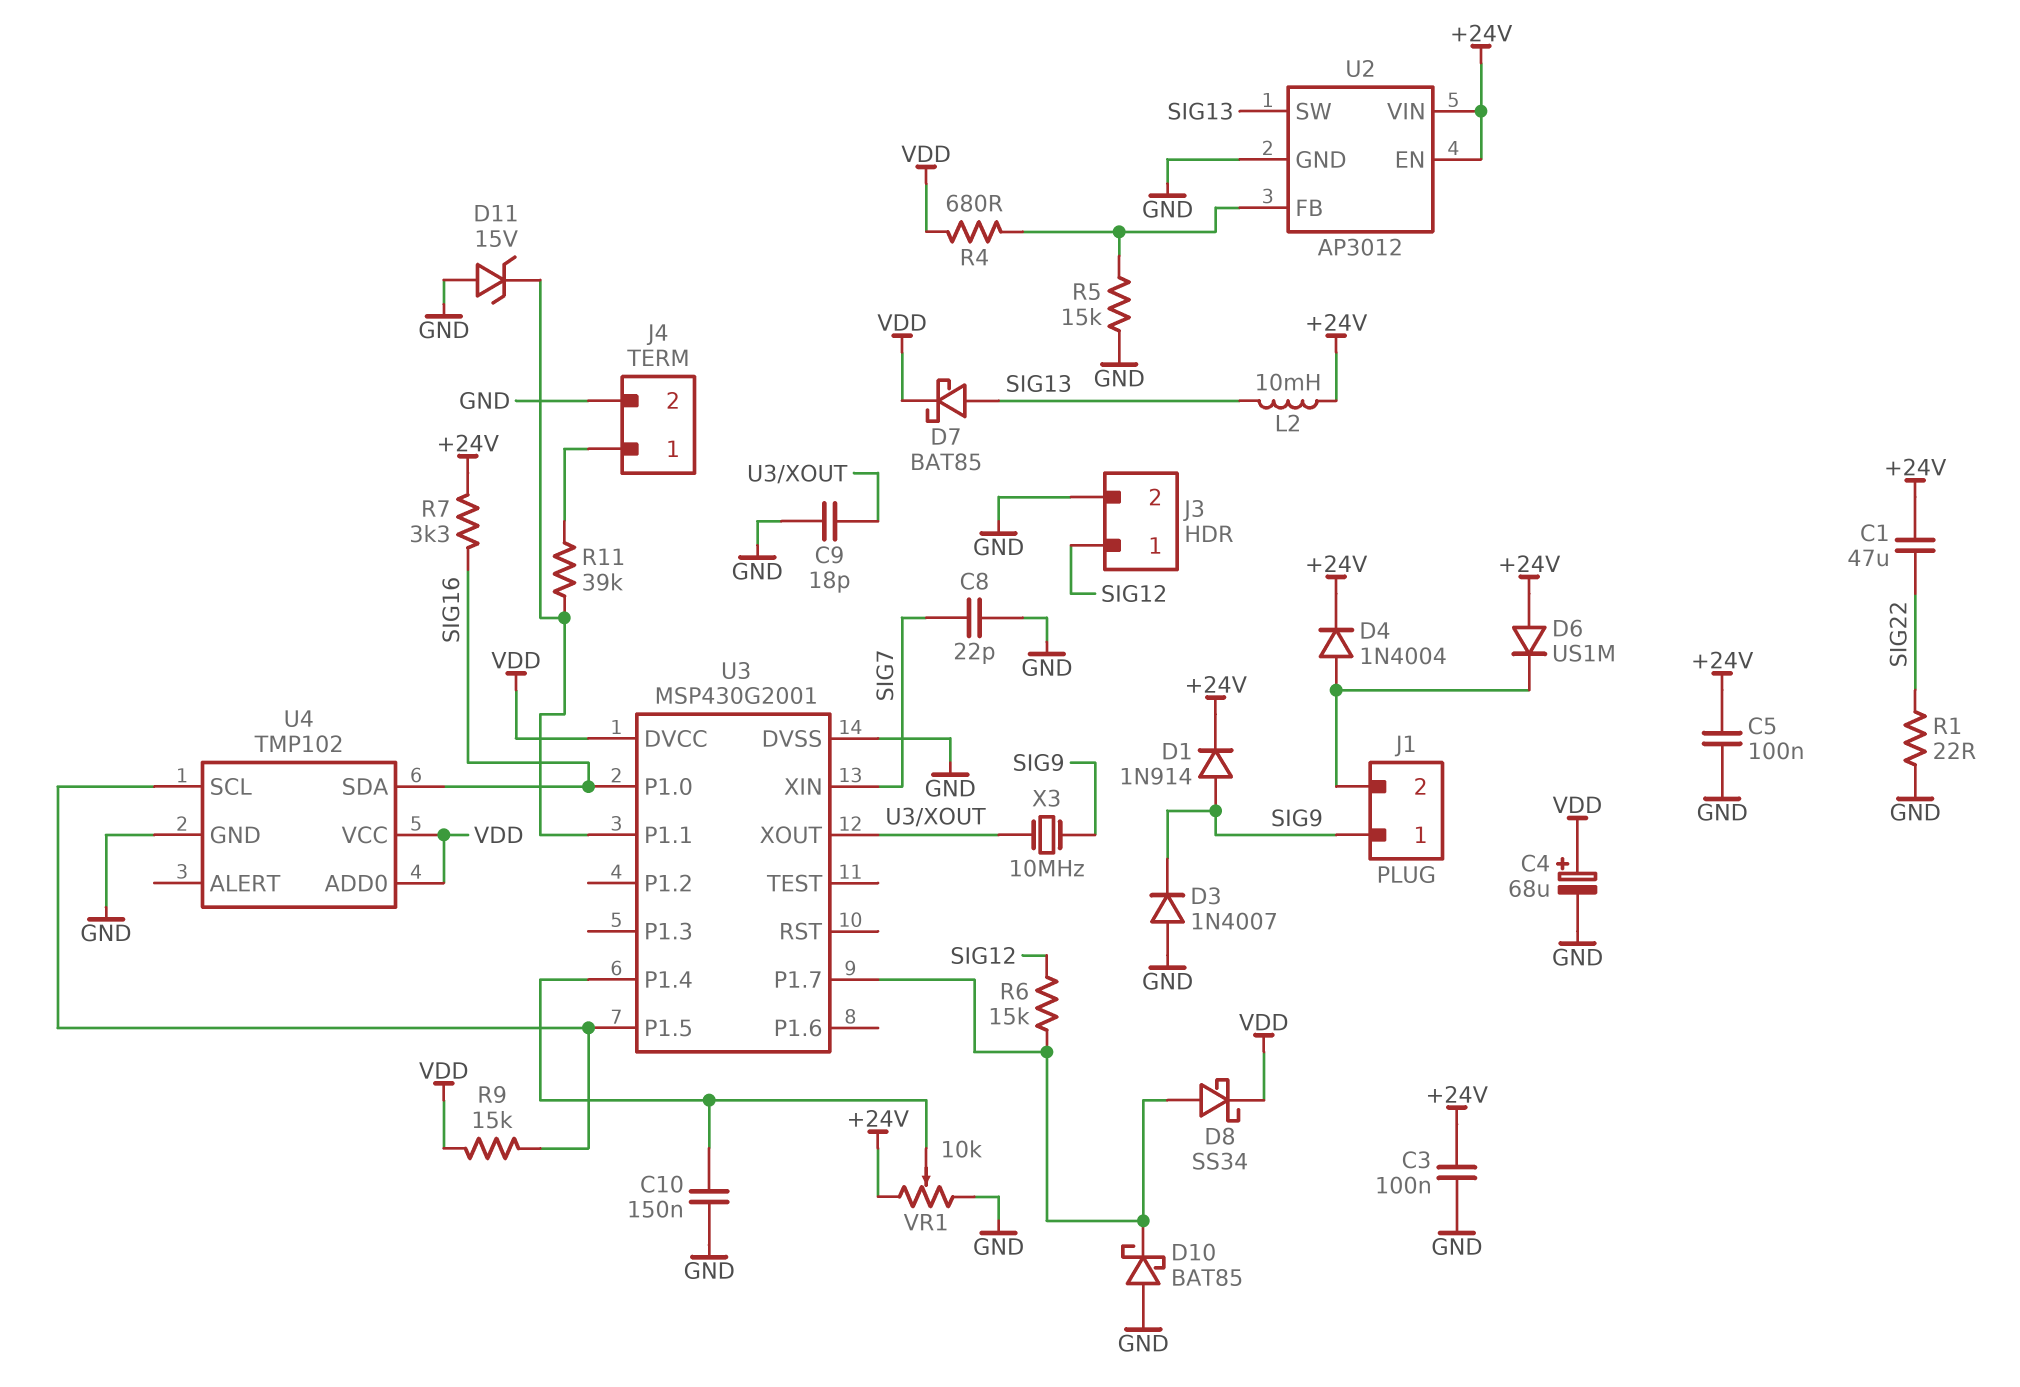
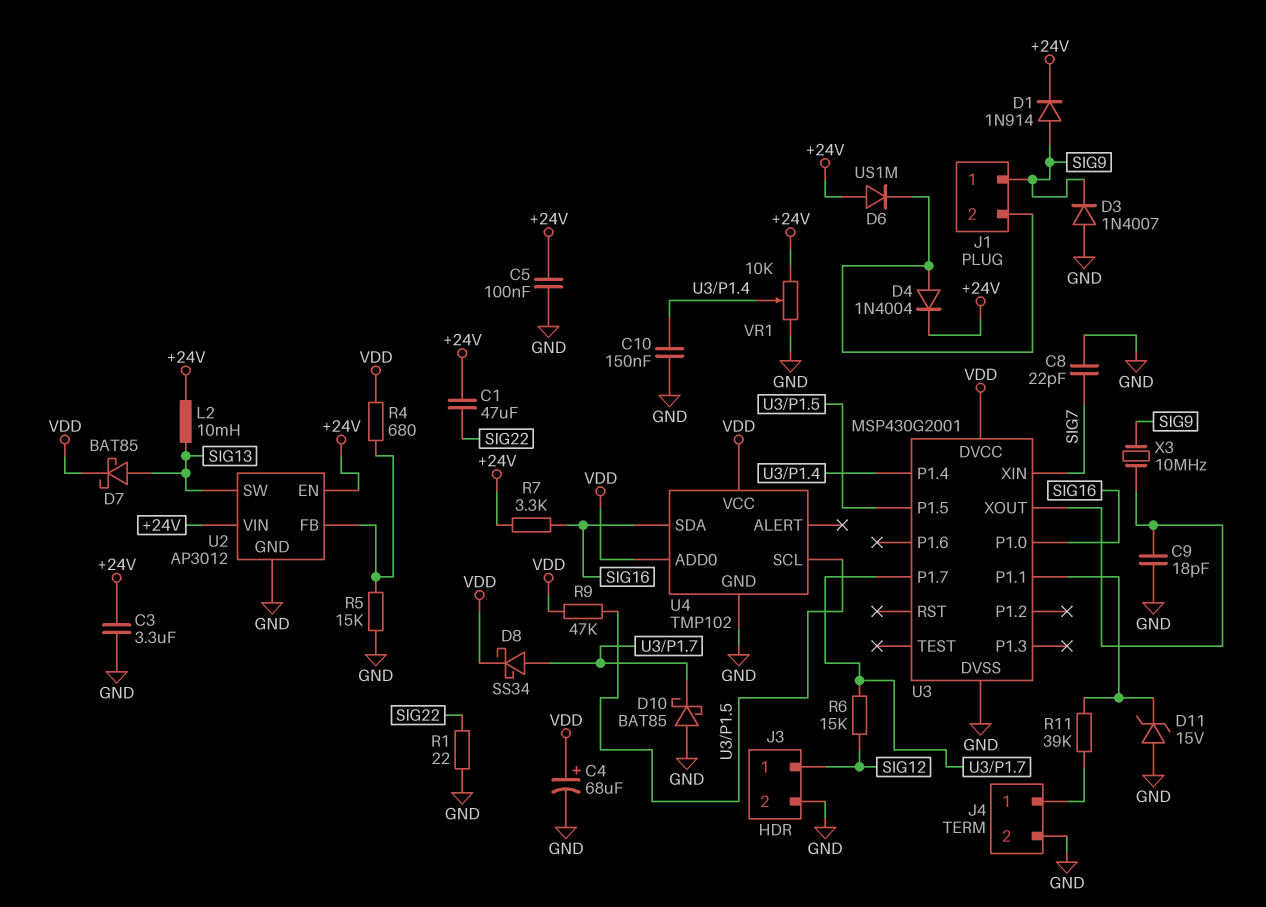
C3: 100nF (+24V, GND) -> 3.3uF (+24V, GND)
R9: 15k (U3/P1.5, VDD) -> 47k (U3/P1.5, VDD)

